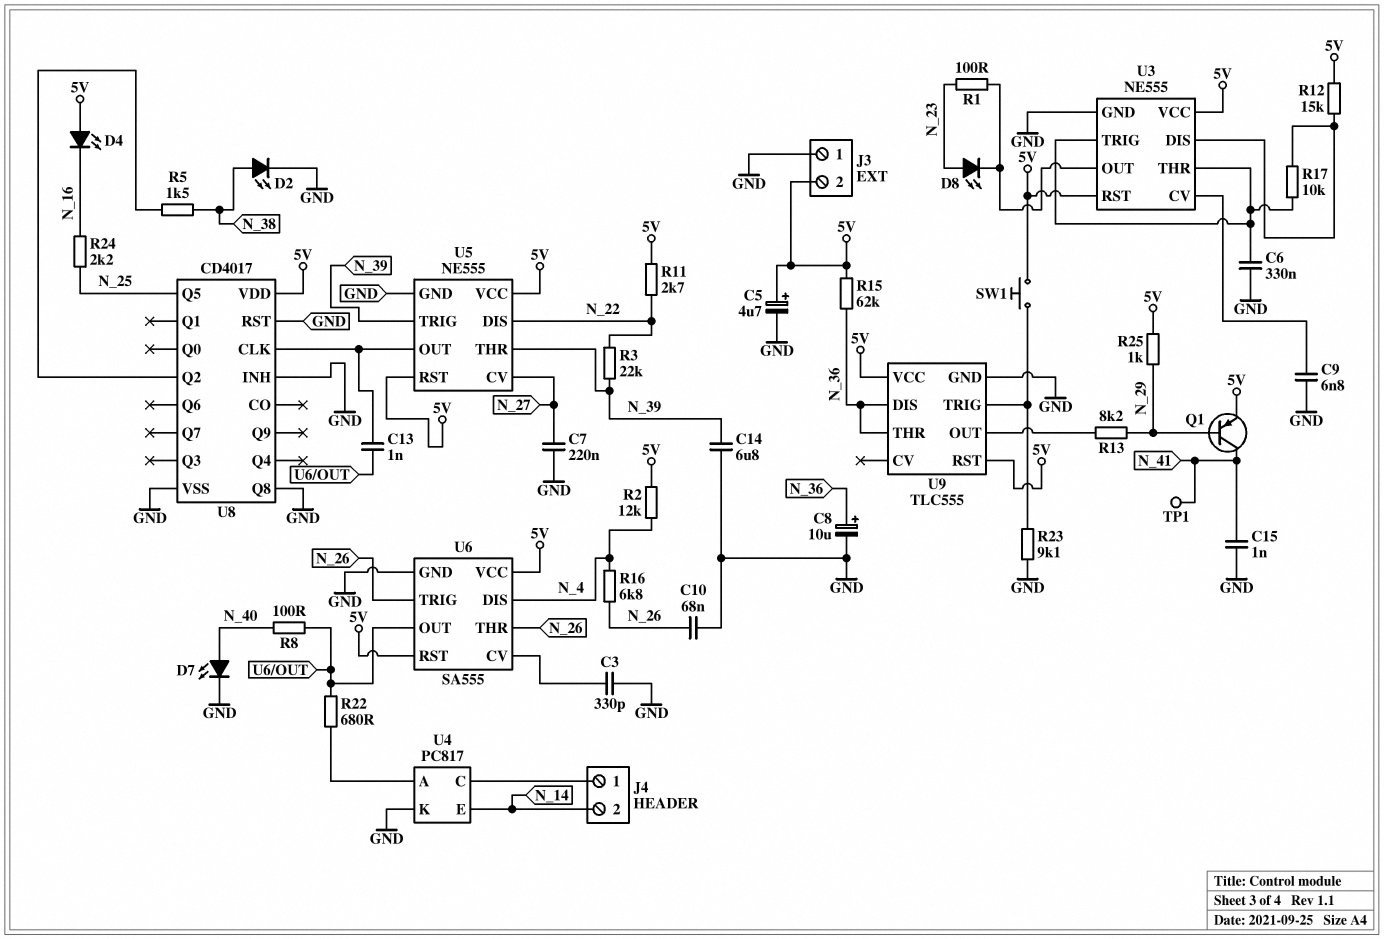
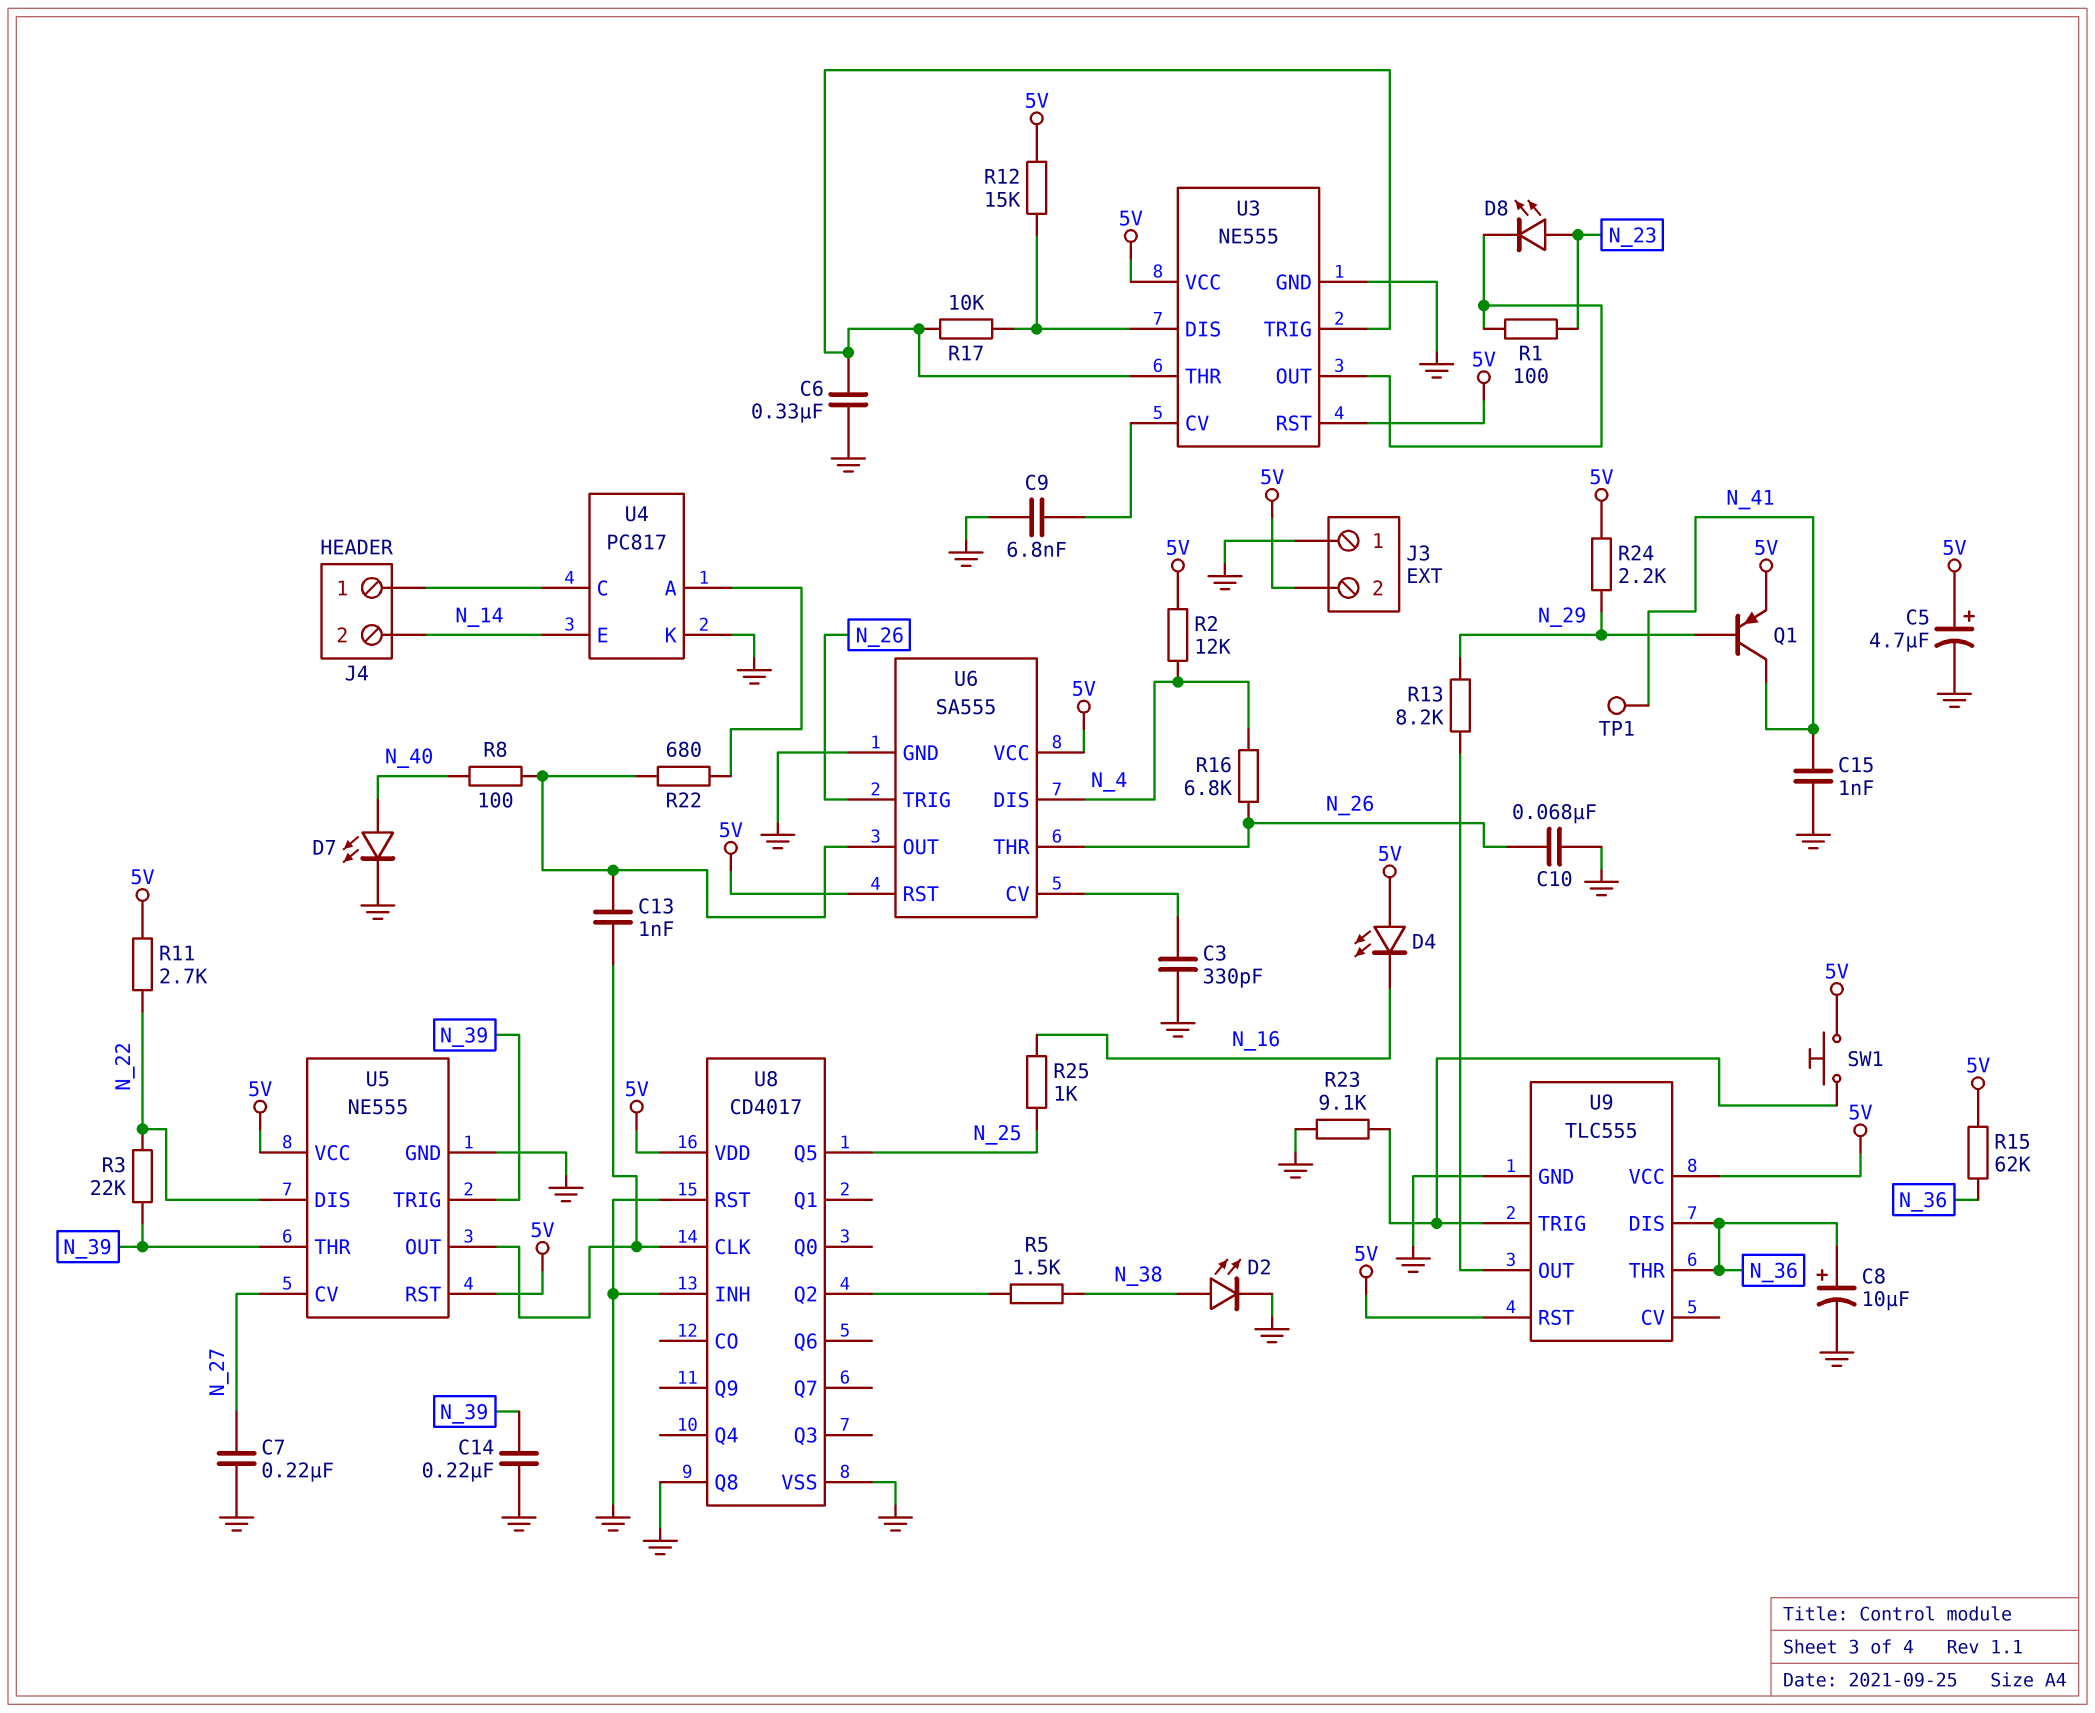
C14: 6.8uF (GND, N_39) -> 220nF (GND, N_39)
R24: 2.2k (N_16, N_25) -> 2.2k (5V, N_29)
R25: 1k (5V, N_29) -> 1k (N_16, N_25)

